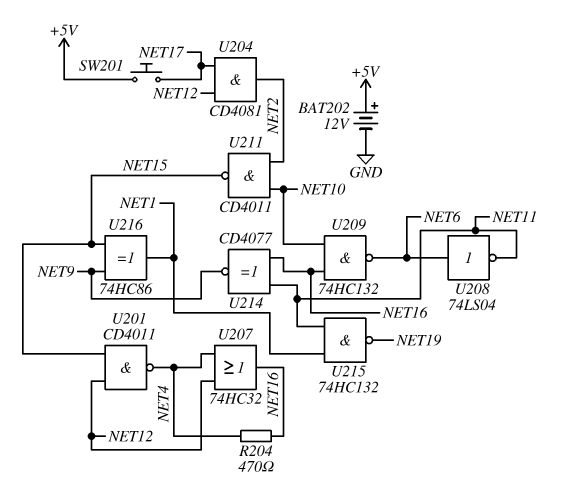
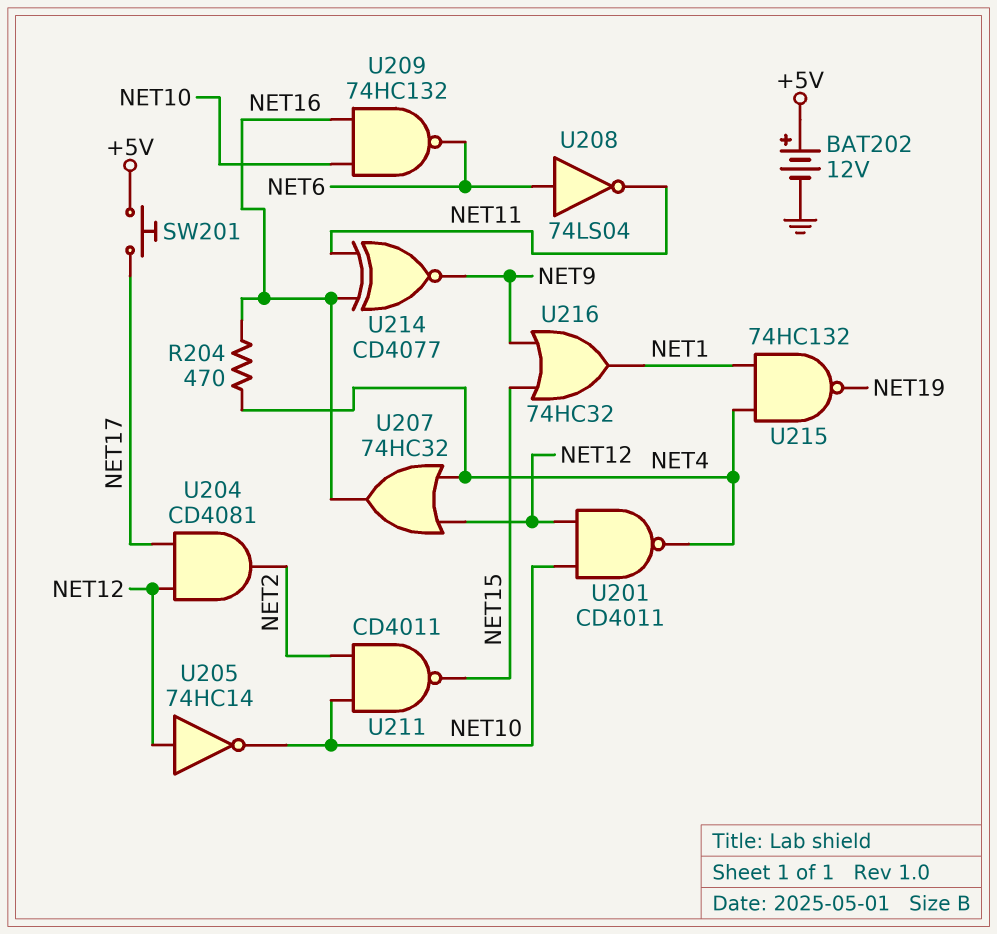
U201: NAND CD4011 (in NET12, in NET15, out NET4) -> NAND CD4011 (in NET10, in NET12, out NET4)
U205: none -> NOT 74HC14 (in NET12, out NET10)
U215: NAND 74HC132 (in NET1, in NET11, out NET19) -> NAND 74HC132 (in NET1, in NET4, out NET19)
U216: XOR 74HC86 (in NET9, in NET15, out NET1) -> OR 74HC32 (in NET9, in NET15, out NET1)

